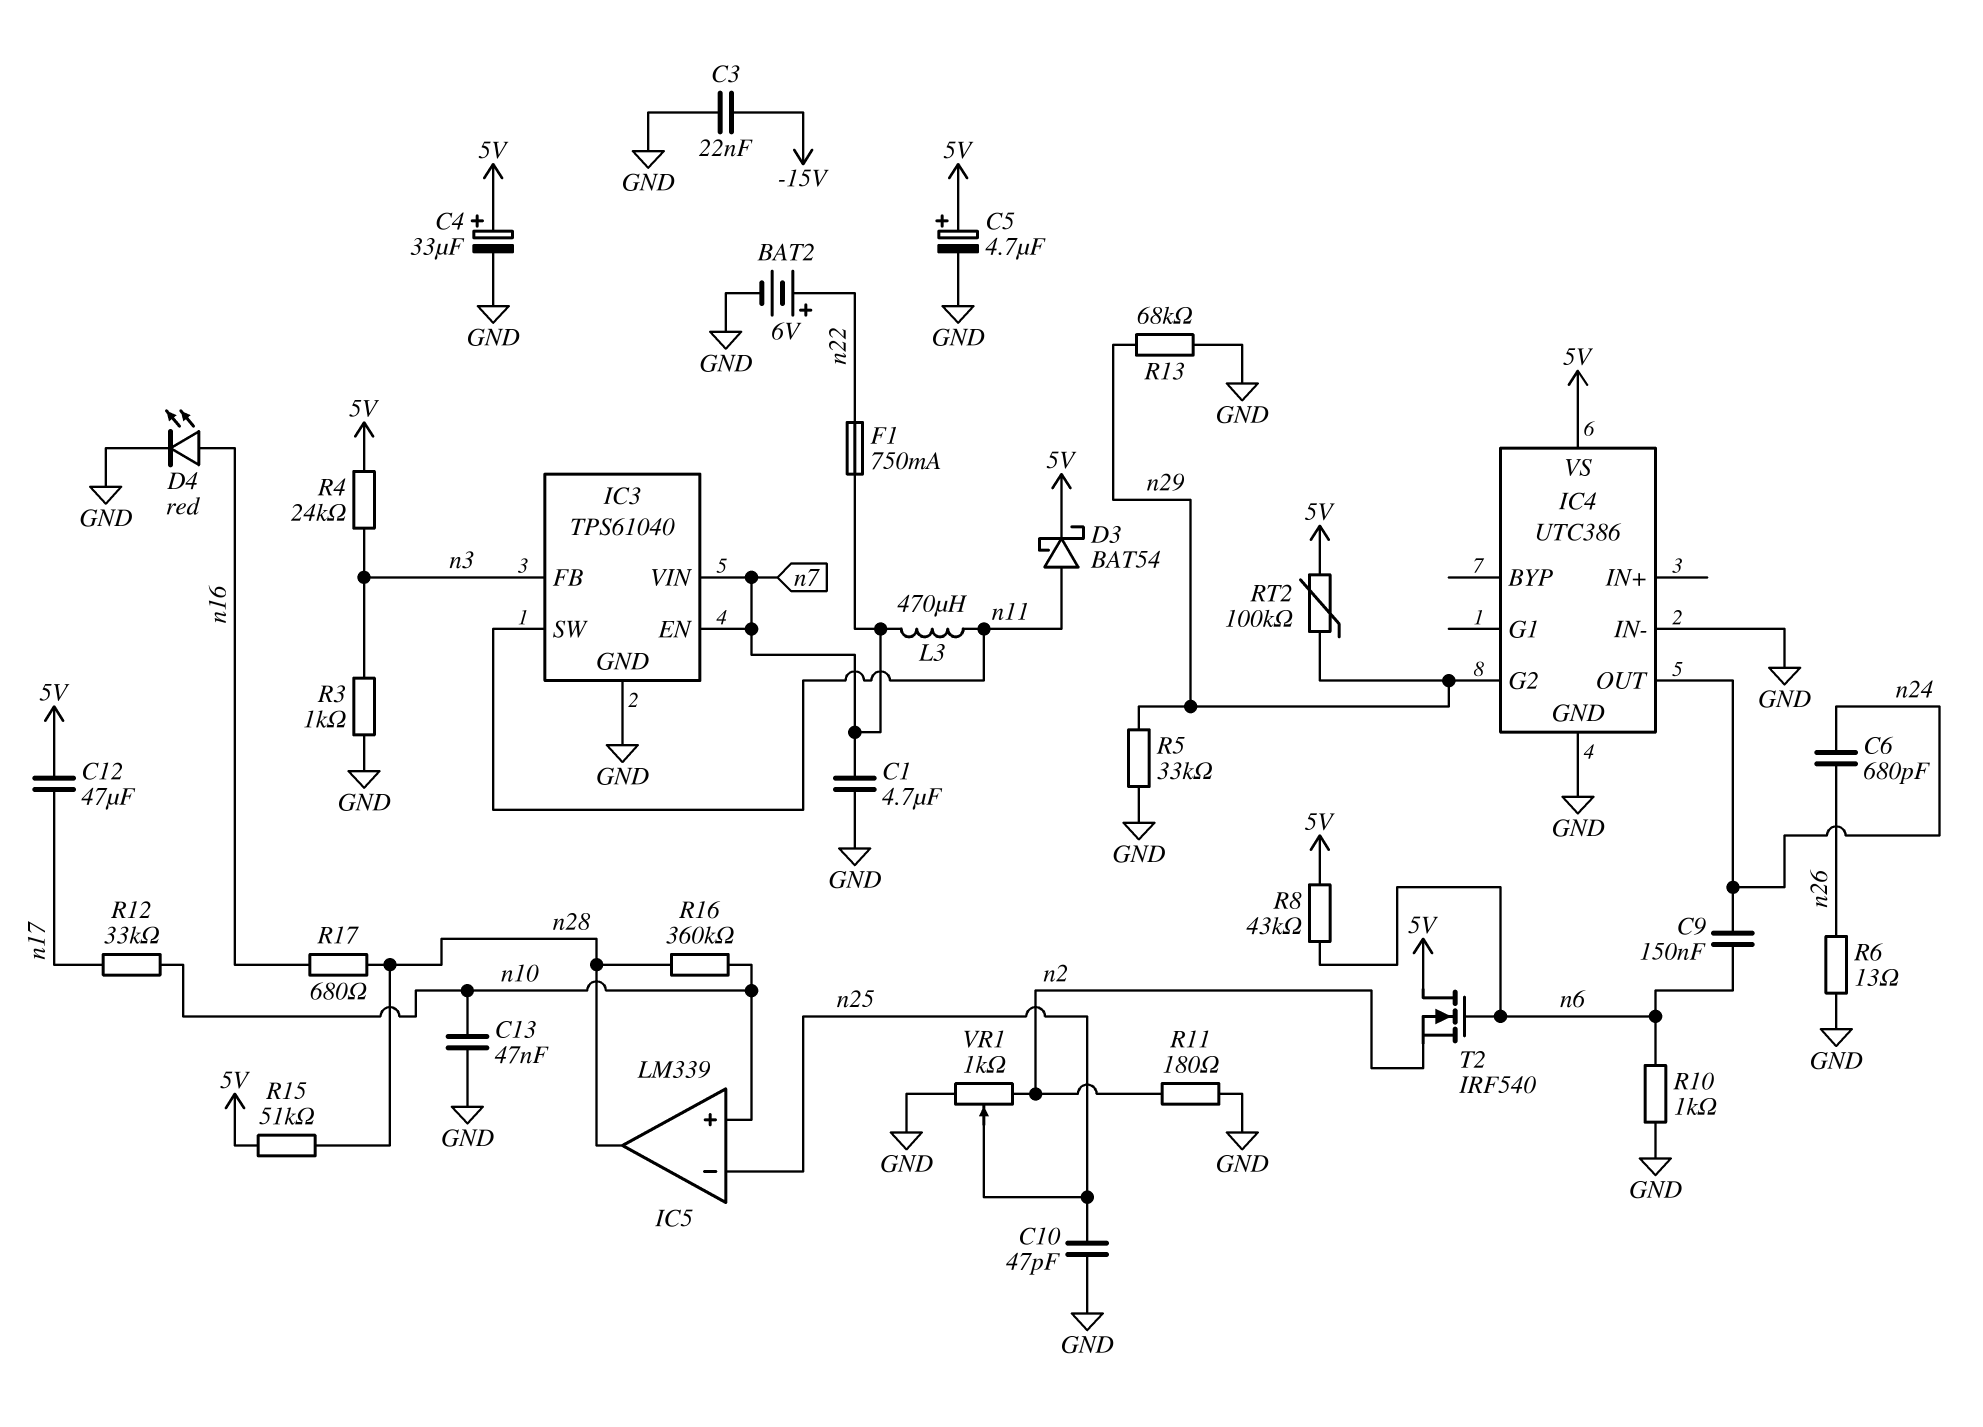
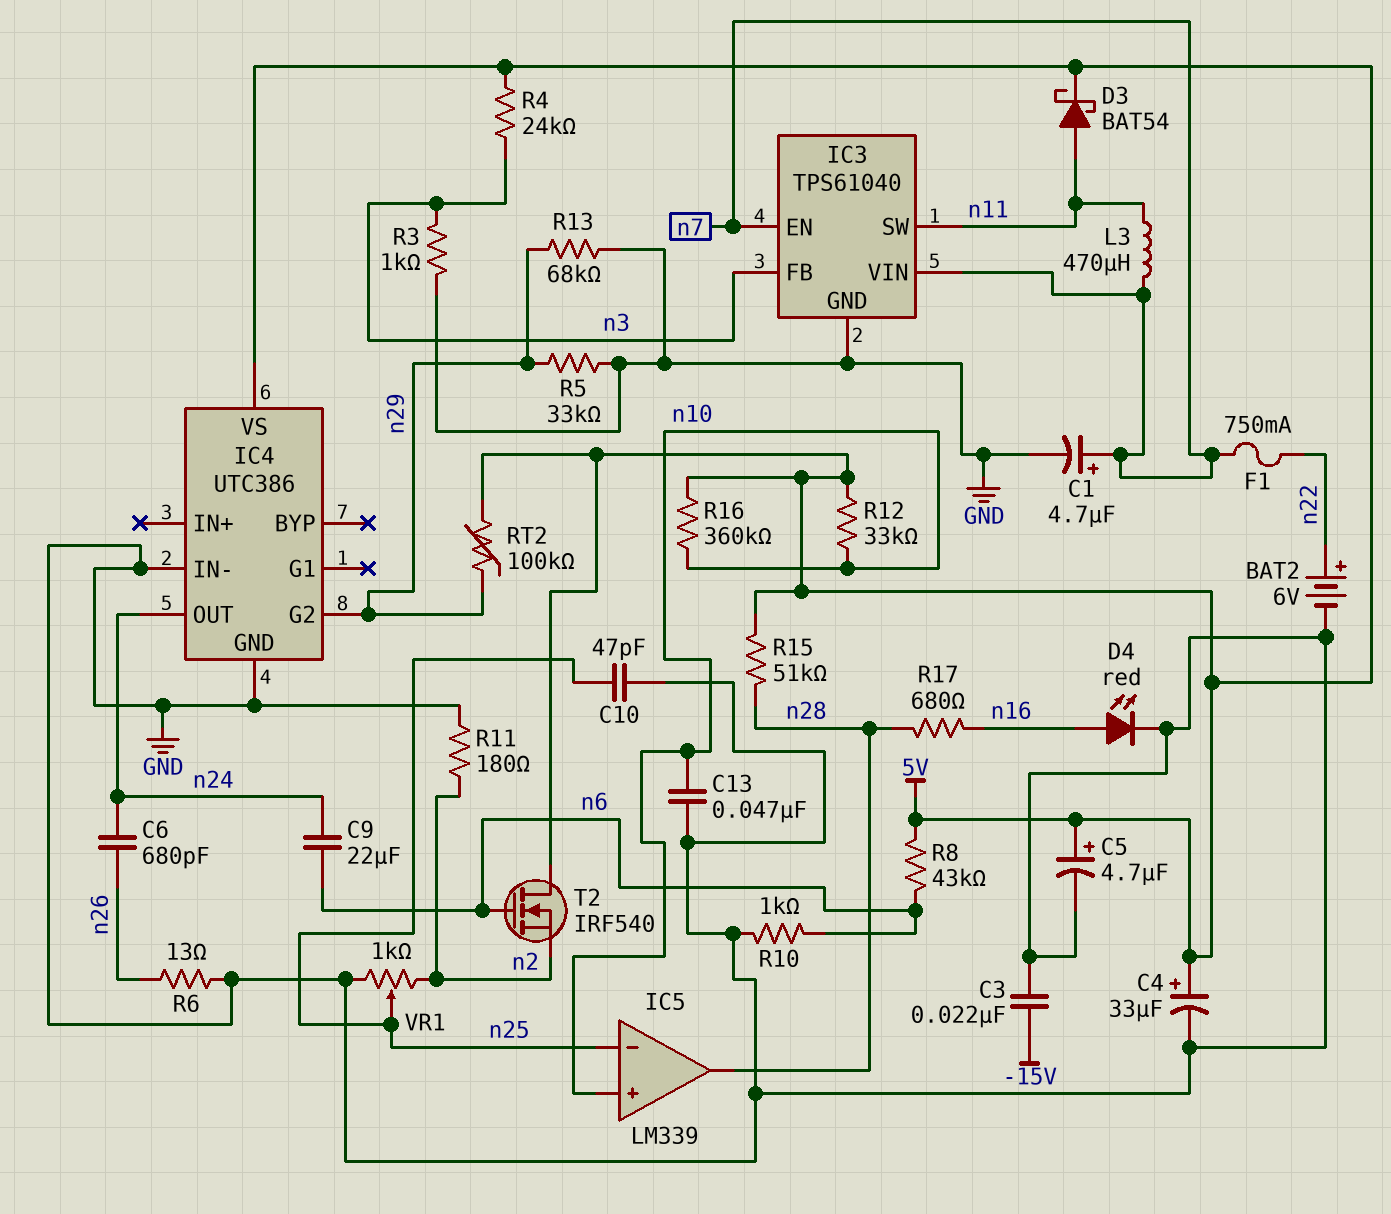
C1: 4.7uF (GND, n7) -> 4.7uF (plus n7, minus GND)
C9: 150nF (n6, n24) -> 22uF (n6, n24)
C12: 47uF (5V, n17) -> none
R12: 33k (n10, n17) -> 33k (5V, n10)
R16: 360k (n10, n28) -> 360k (5V, n10)

